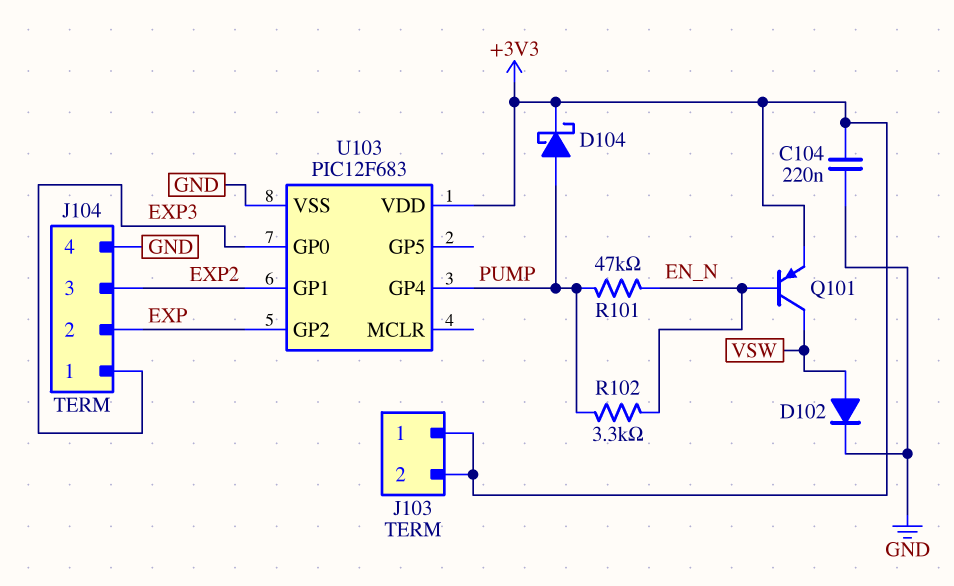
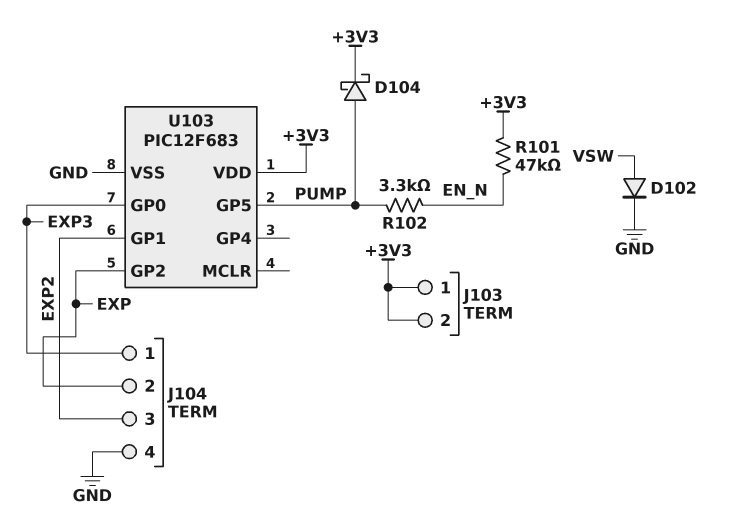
C104: 220nF (+3V3, GND) -> none
Q101: PNP (B EN_N, C VSW, E +3V3) -> none
R101: 47k (EN_N, PUMP) -> 47k (+3V3, EN_N)
U103 pin GP4: PUMP -> none
U103 pin GP5: none -> PUMP

